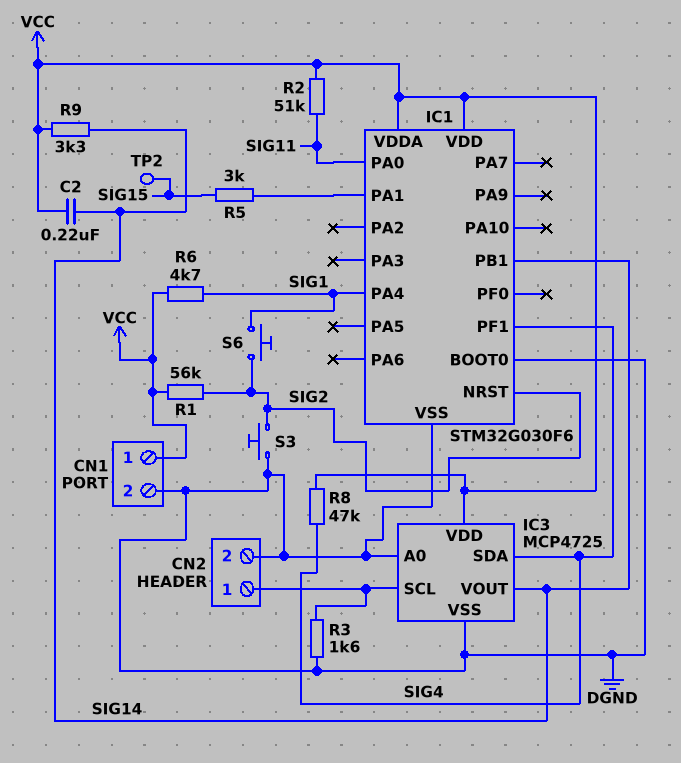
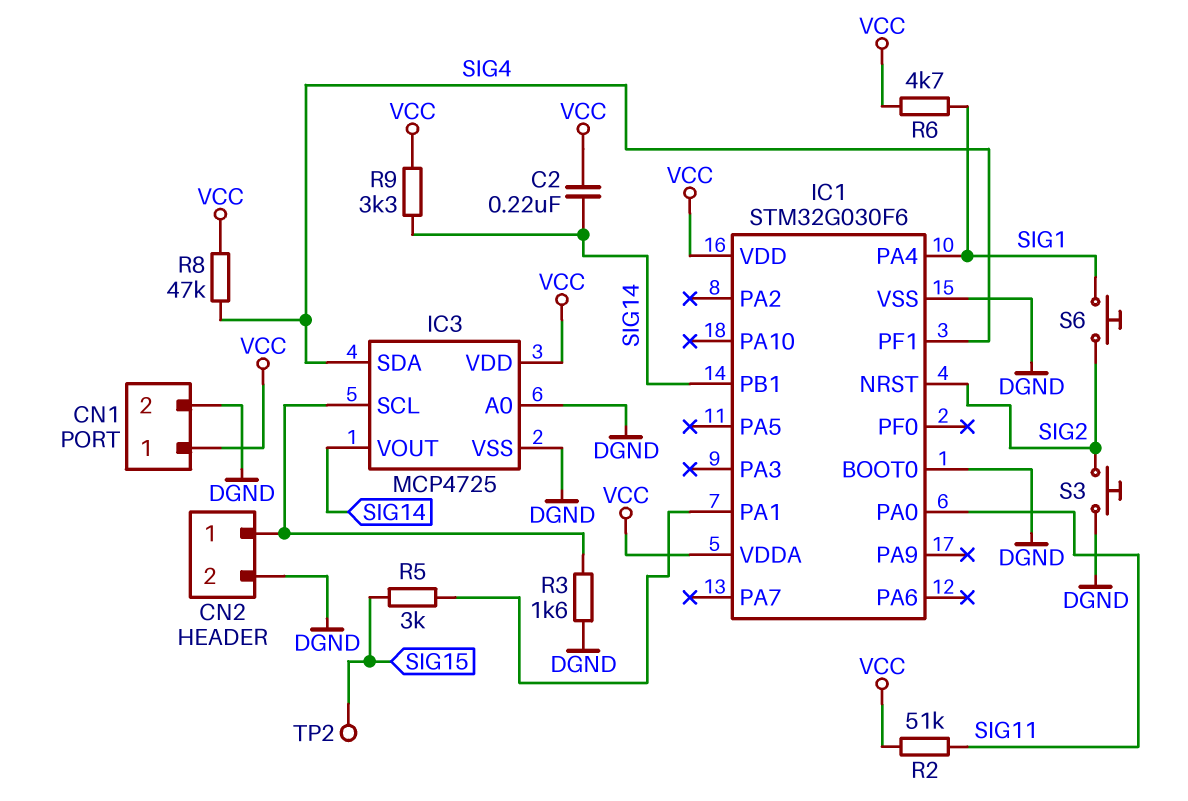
R1: 56k (SIG2, VCC) -> none

